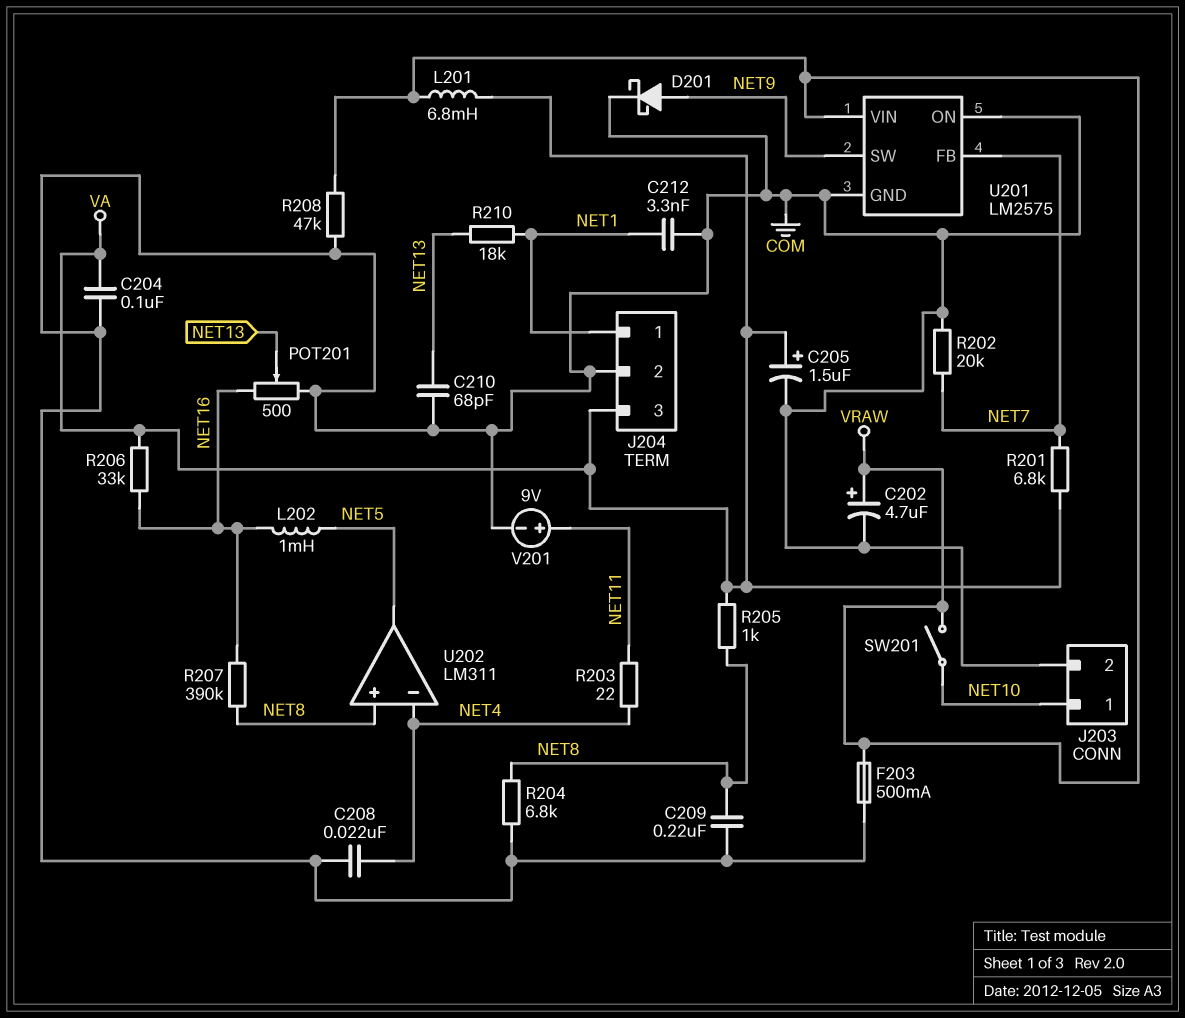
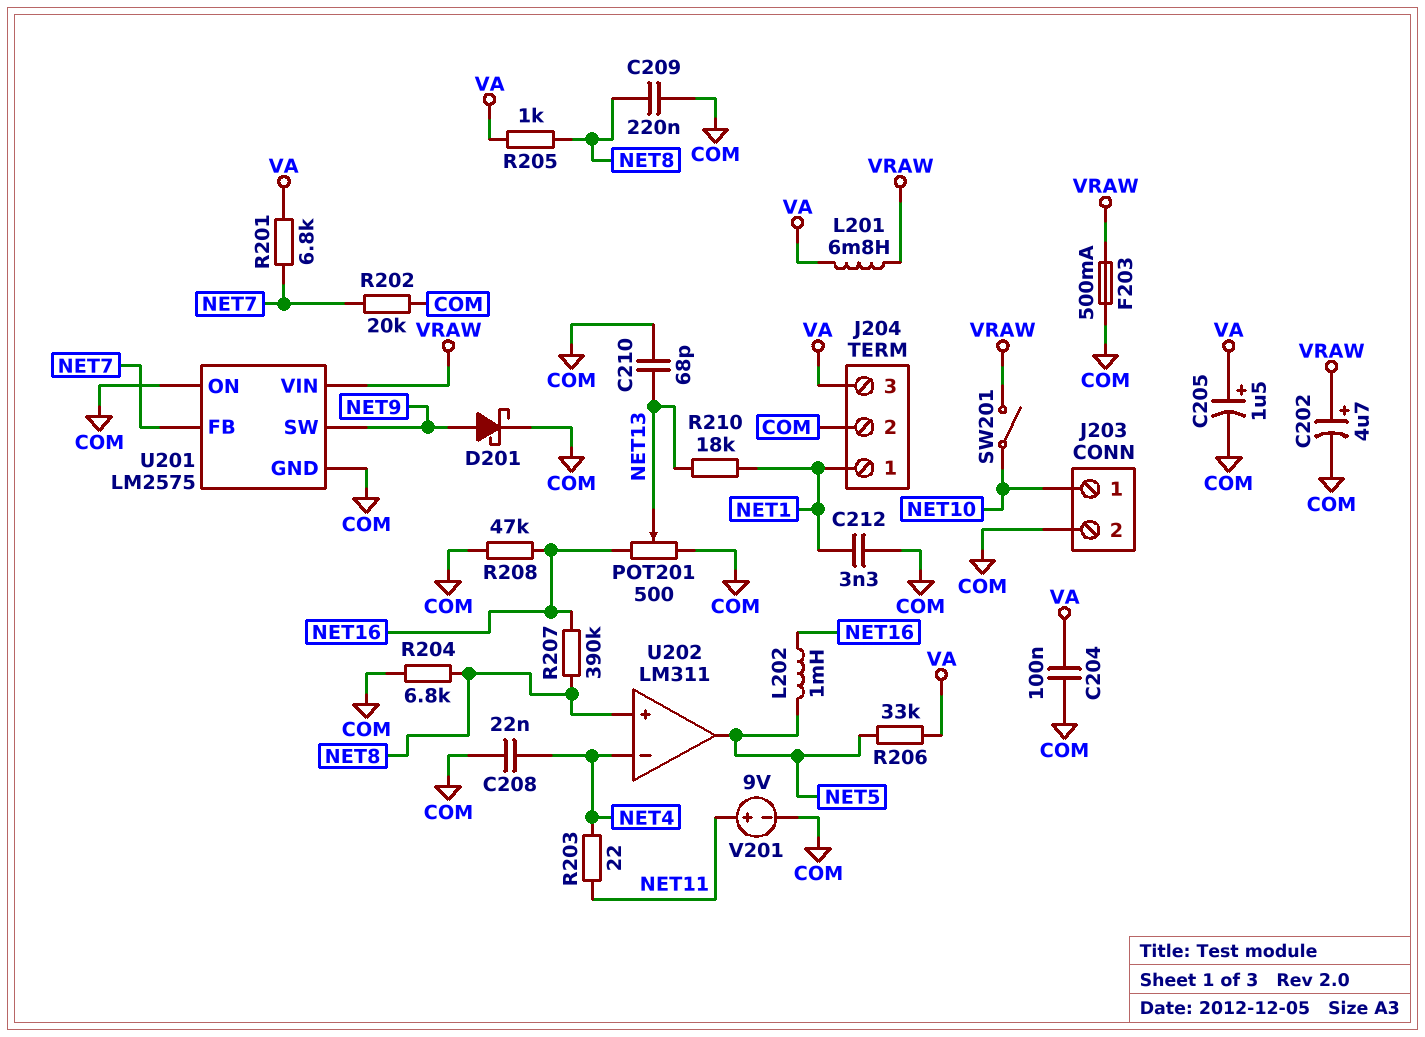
R206: 33k (NET16, VA) -> 33k (NET5, VA)
R208: 47k (COM, VRAW) -> 47k (COM, NET16)

